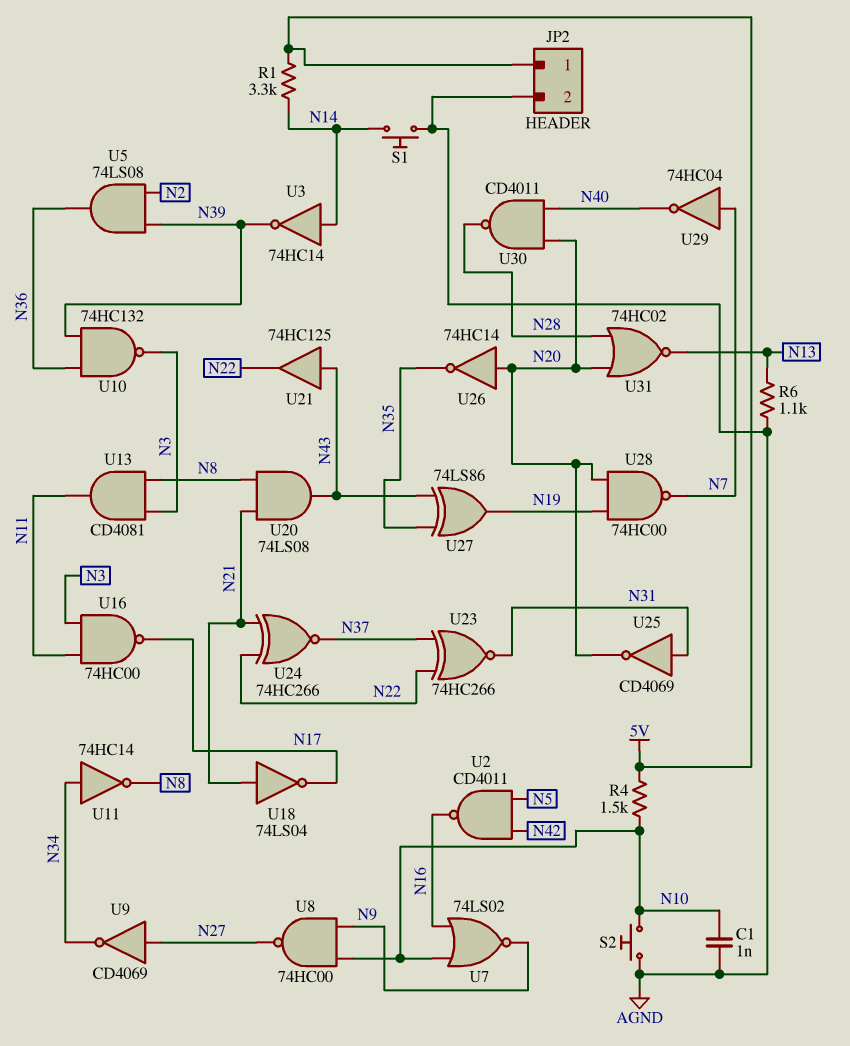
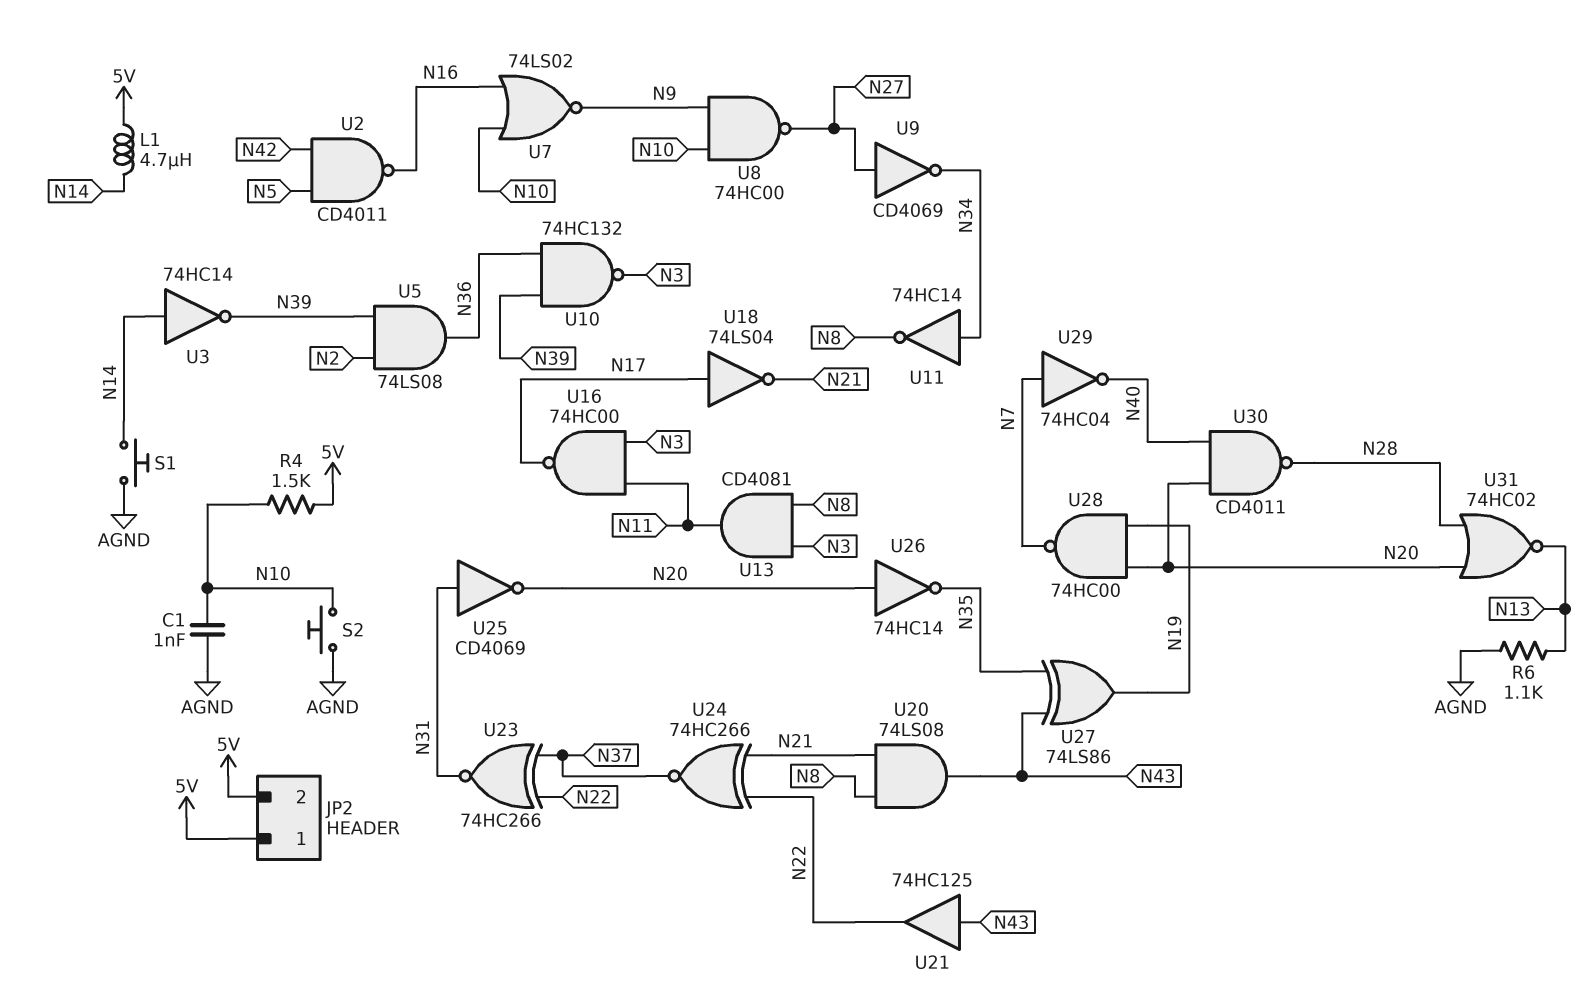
JP2 pin 2: AGND -> 5V
L1: none -> 4.7uH (5V, N14)
R1: 3.3k (5V, N14) -> none
U18: NOT 74LS04 (in N21, out N17) -> NOT 74LS04 (in N17, out N21)

